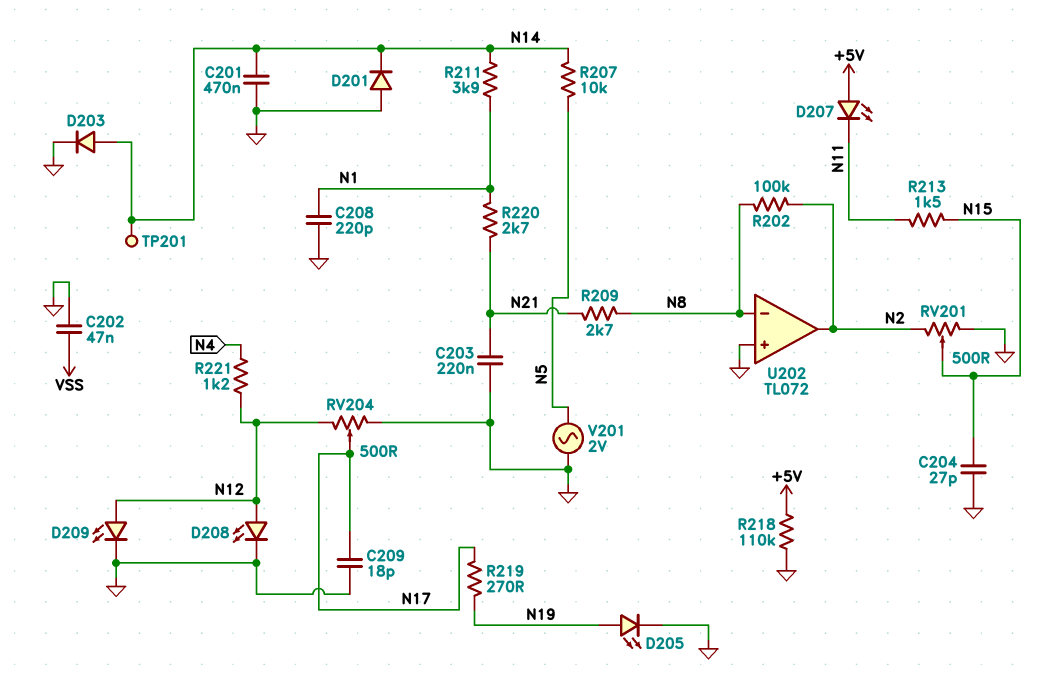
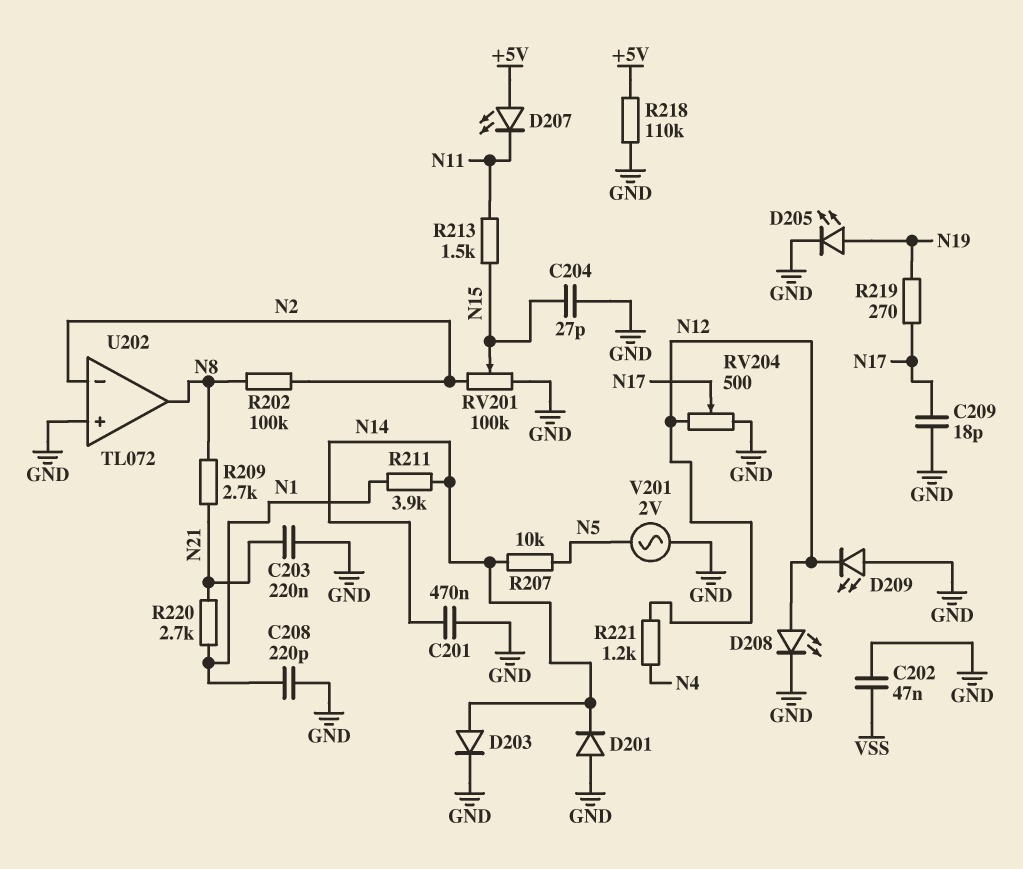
D209: LED (A N12, K GND) -> LED (A GND, K N12)
RV201: 500 (GND, N2, wiper N15) -> 100k (GND, N2, wiper N15)
TP201: test point (N14) -> none
U202 pin in-: N8 -> N2
U202 pin out: N2 -> N8

